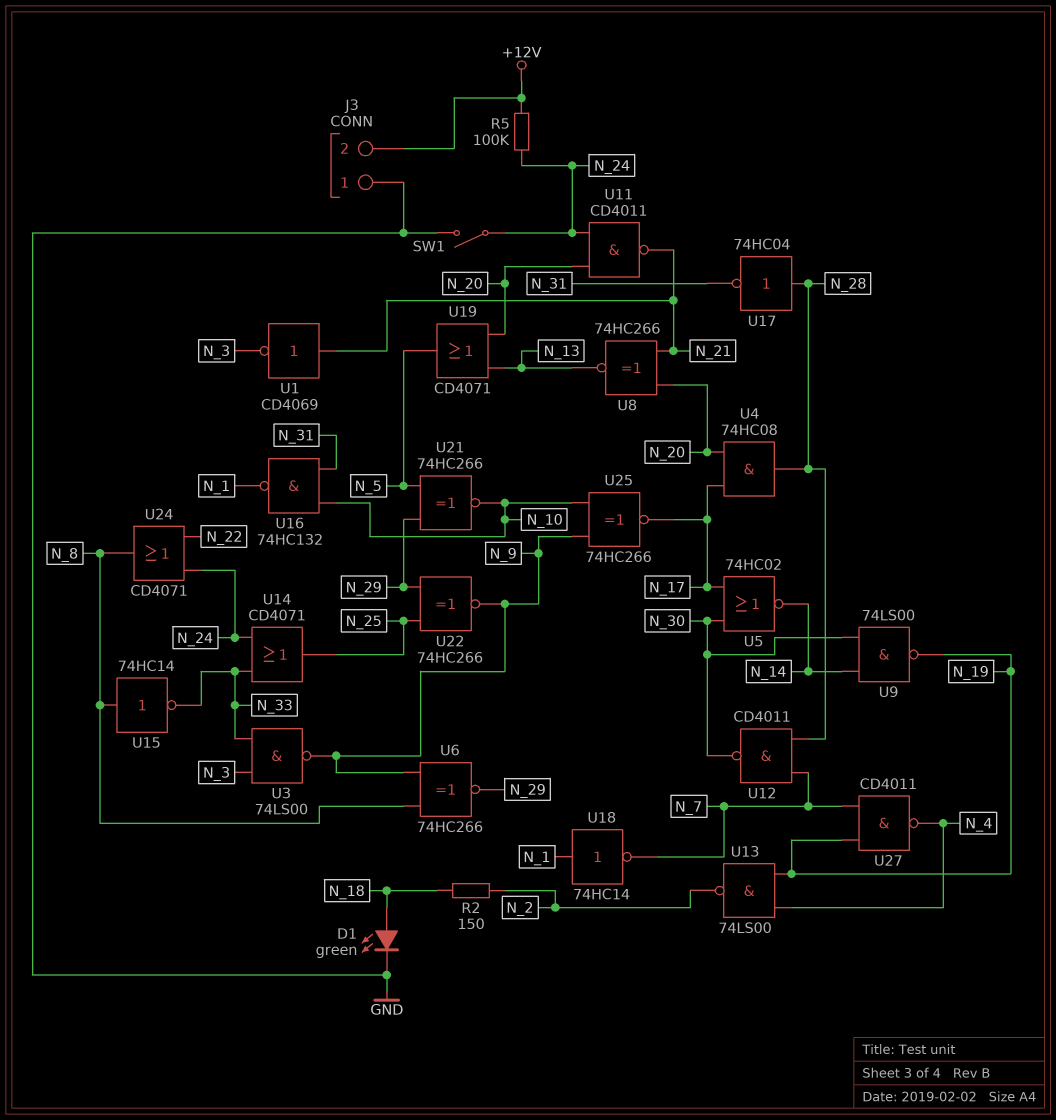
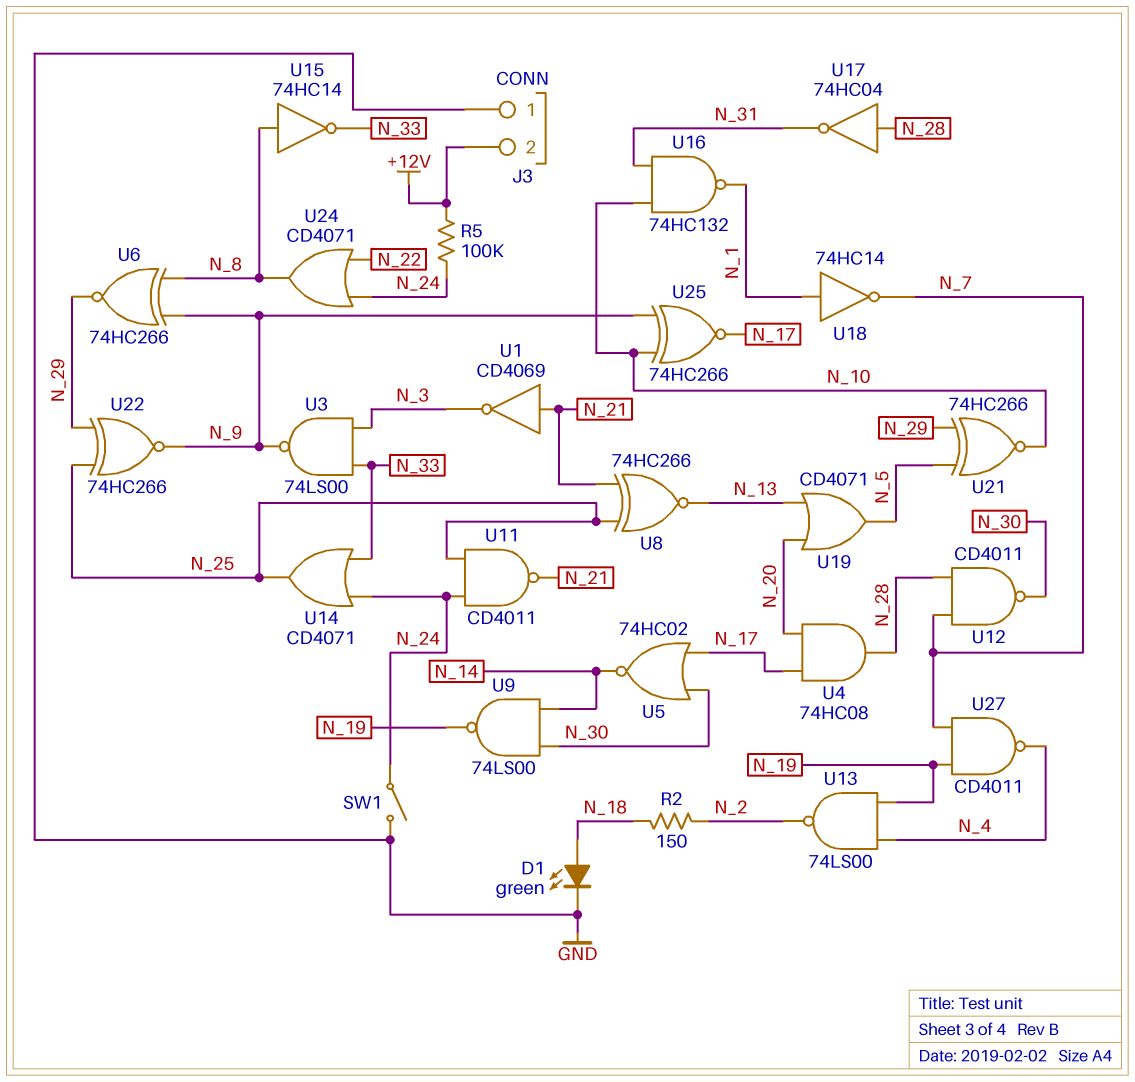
U8: XNOR 74HC266 (in N_20, in N_21, out N_13) -> XNOR 74HC266 (in N_21, in N_25, out N_13)
U11: NAND CD4011 (in N_20, in N_24, out N_21) -> NAND CD4011 (in N_24, in N_25, out N_21)

